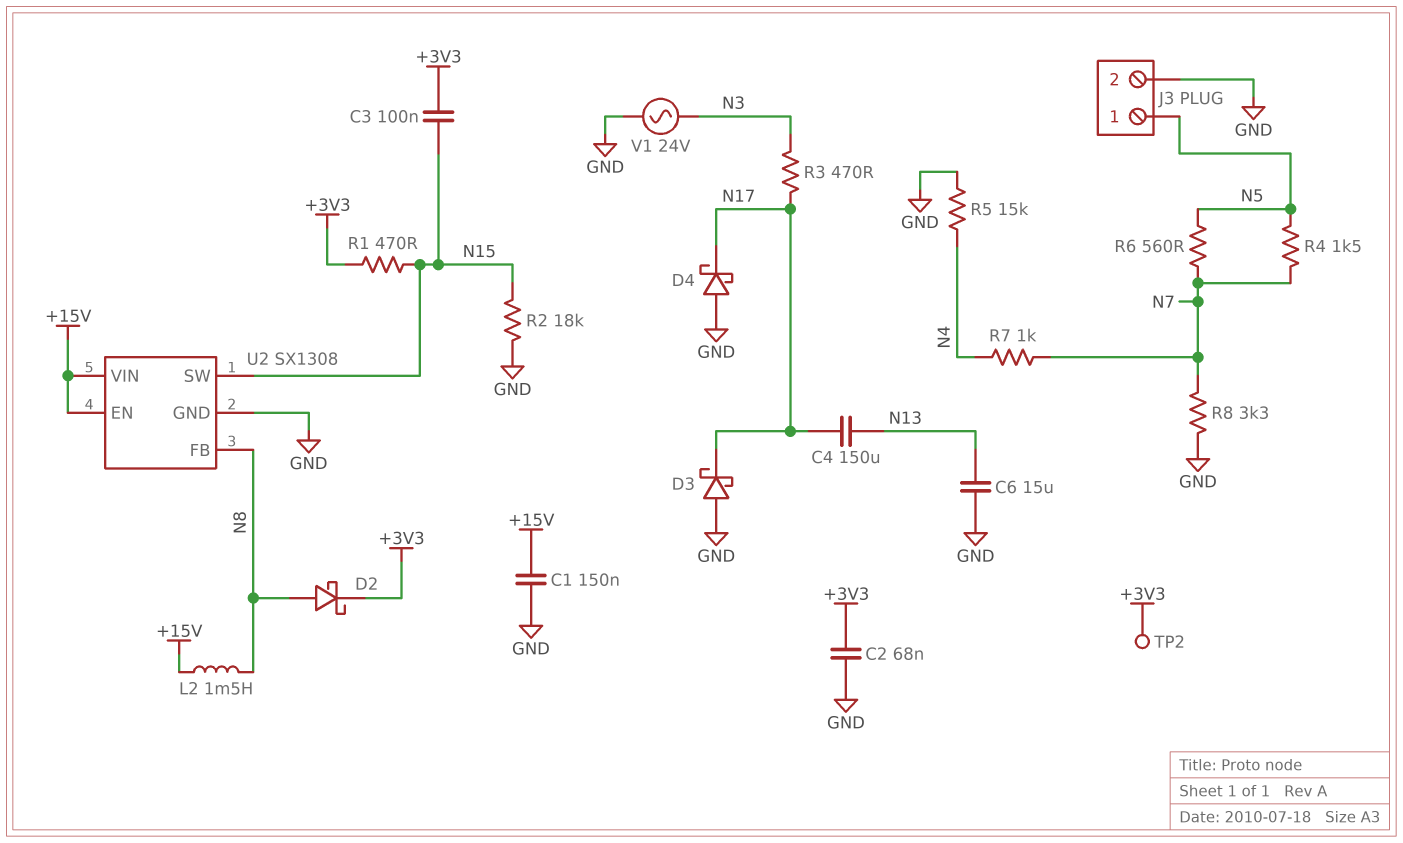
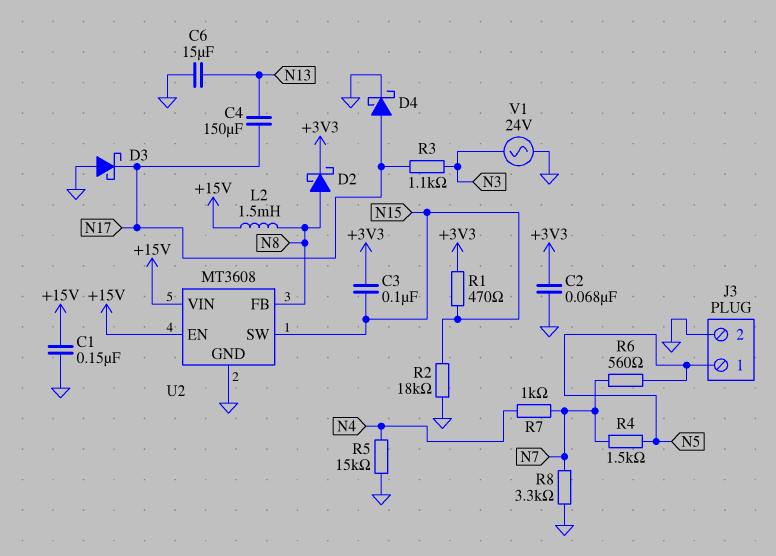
D4: schottky (A GND, K N17) -> schottky (A N17, K GND)
R3: 470 (N3, N17) -> 1.1k (N3, N17)
TP2: test point (+3V3) -> none
U2: SX1308 -> MT3608

